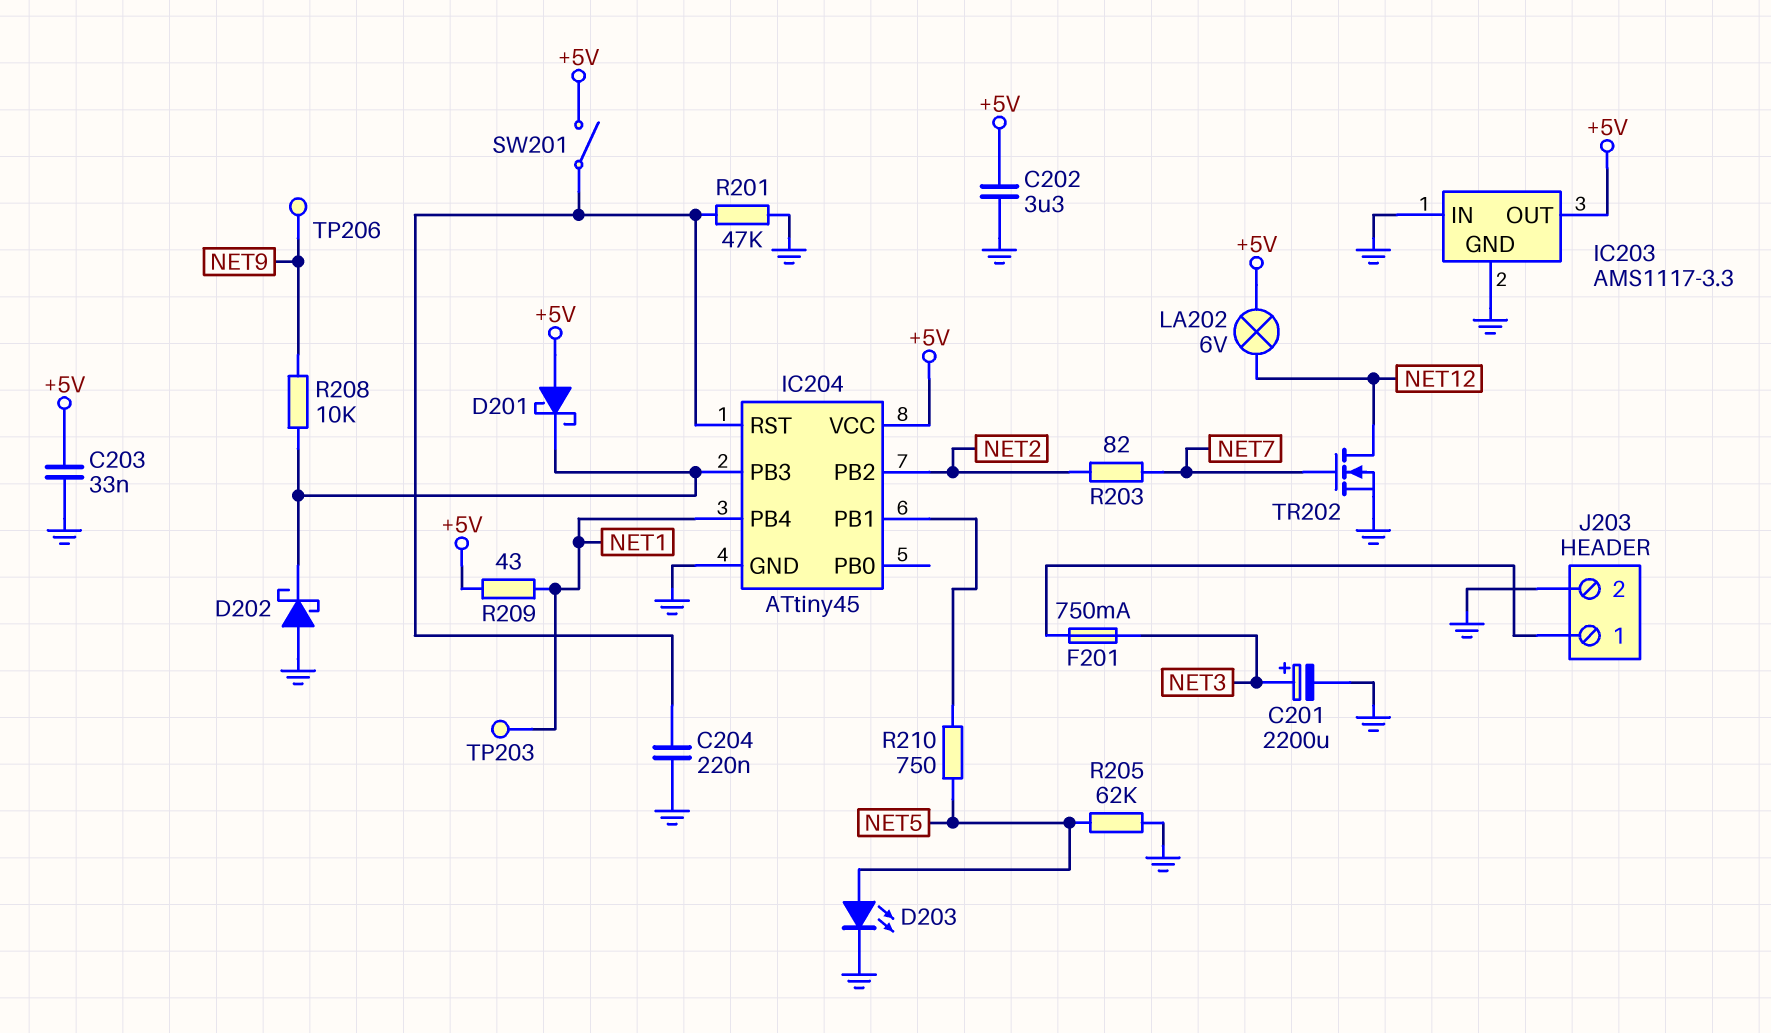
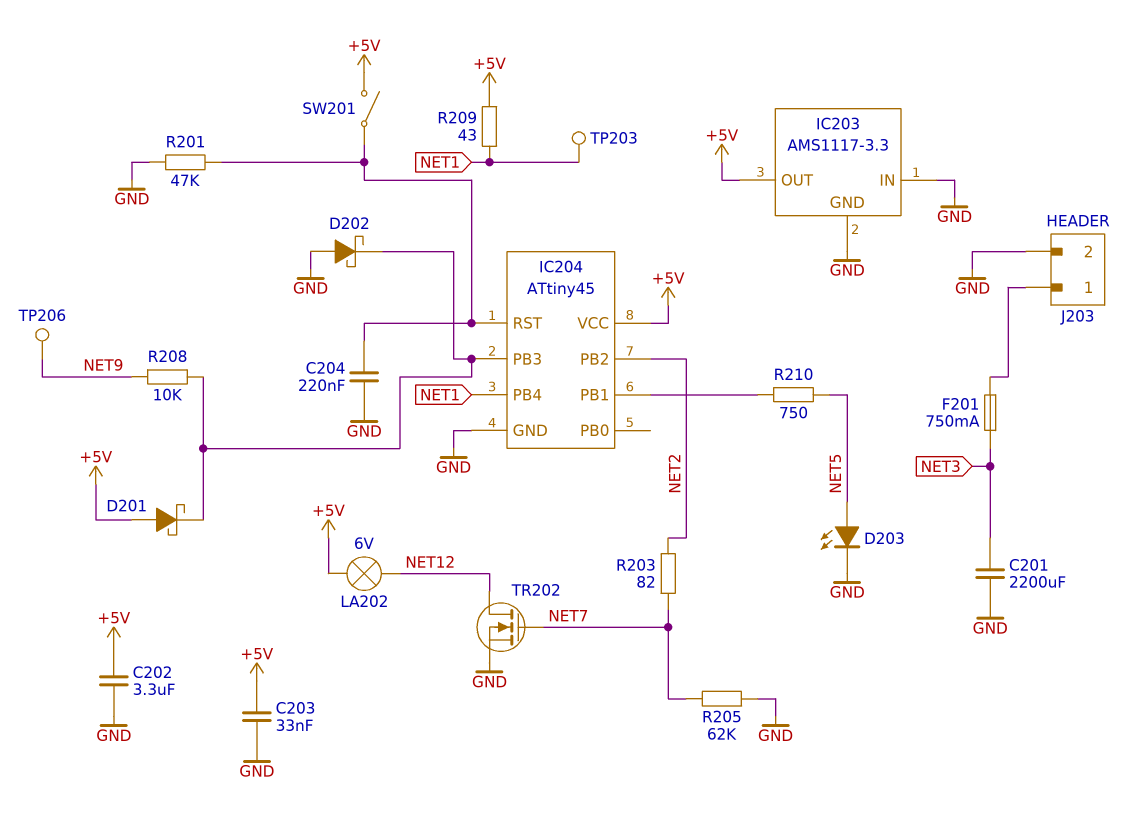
C201: 2200uF (plus NET3, minus GND) -> 2200uF (GND, NET3)
R205: 62k (GND, NET5) -> 62k (GND, NET7)

